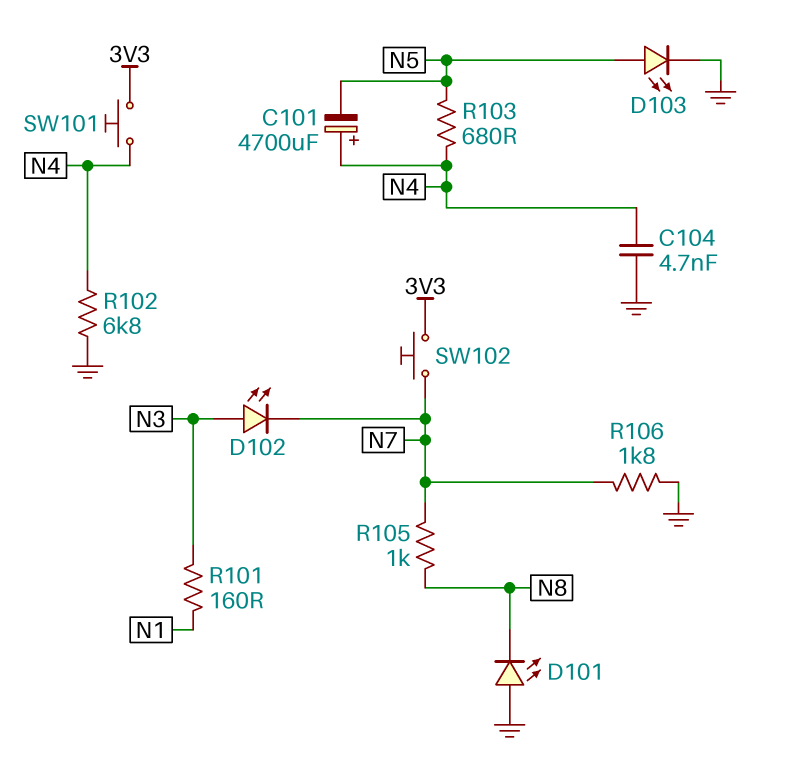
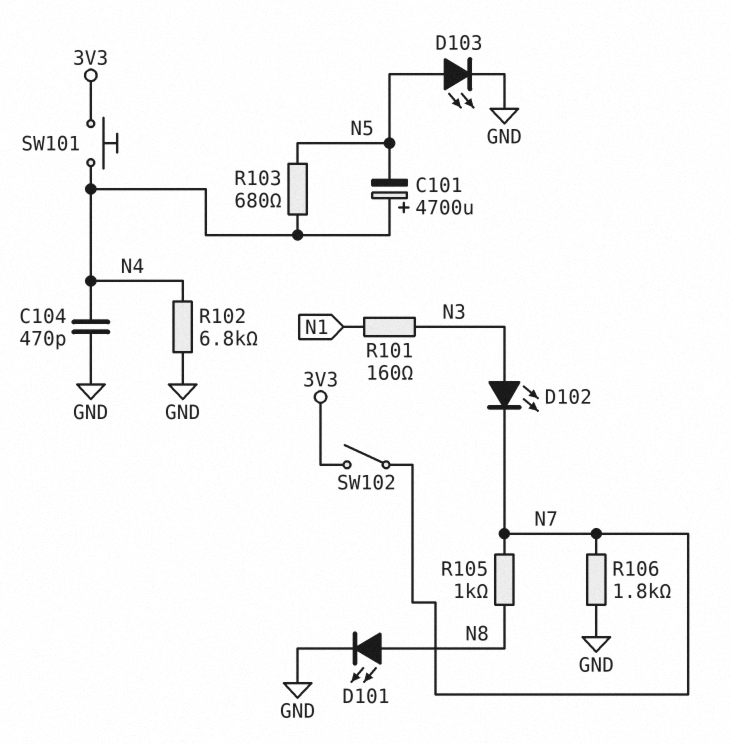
C104: 4.7nF (GND, N4) -> 470pF (GND, N4)
D101: LED (A GND, K N8) -> LED (A N8, K GND)
SW102: button (3V3, N7) -> switch (3V3, N7)

